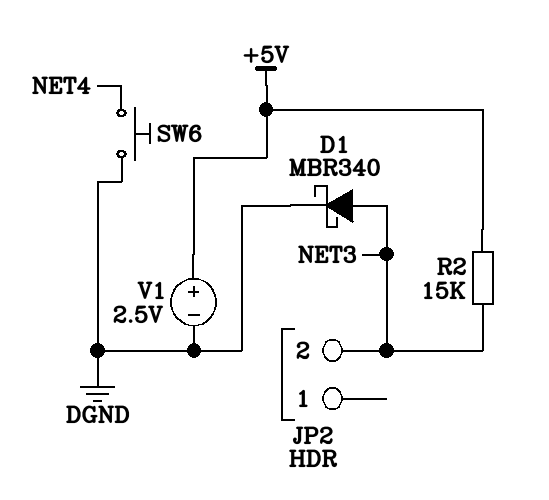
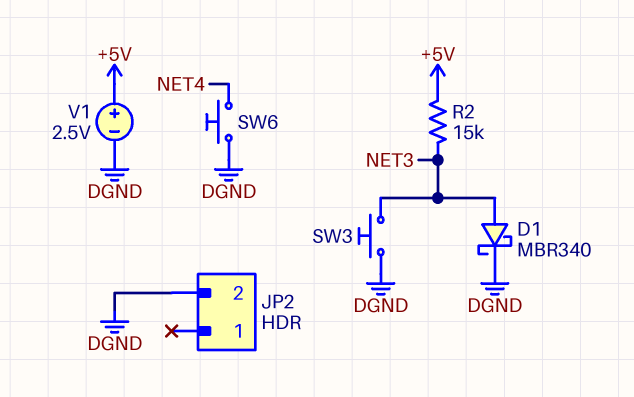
JP2 pin 2: NET3 -> DGND
SW3: none -> button (DGND, NET3)

